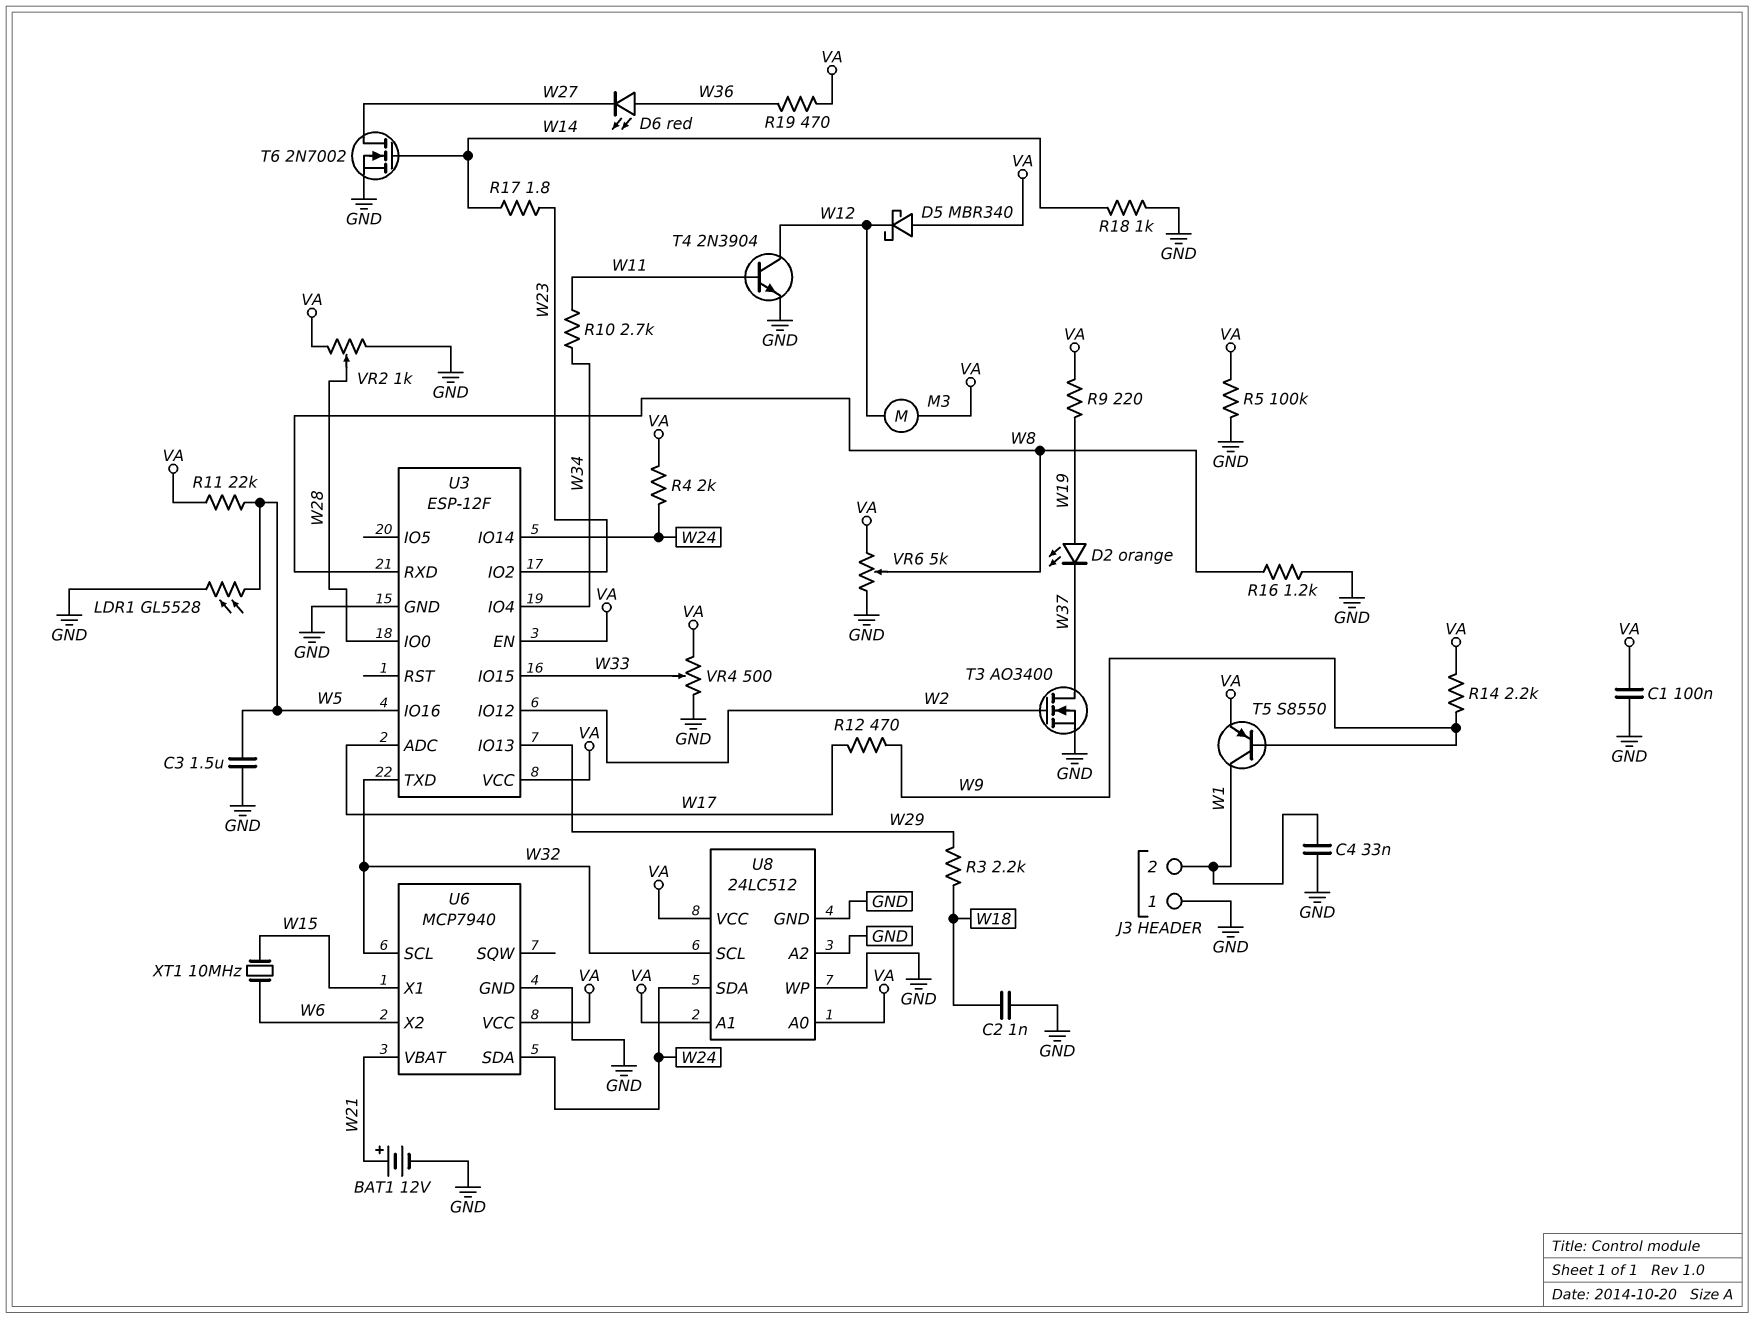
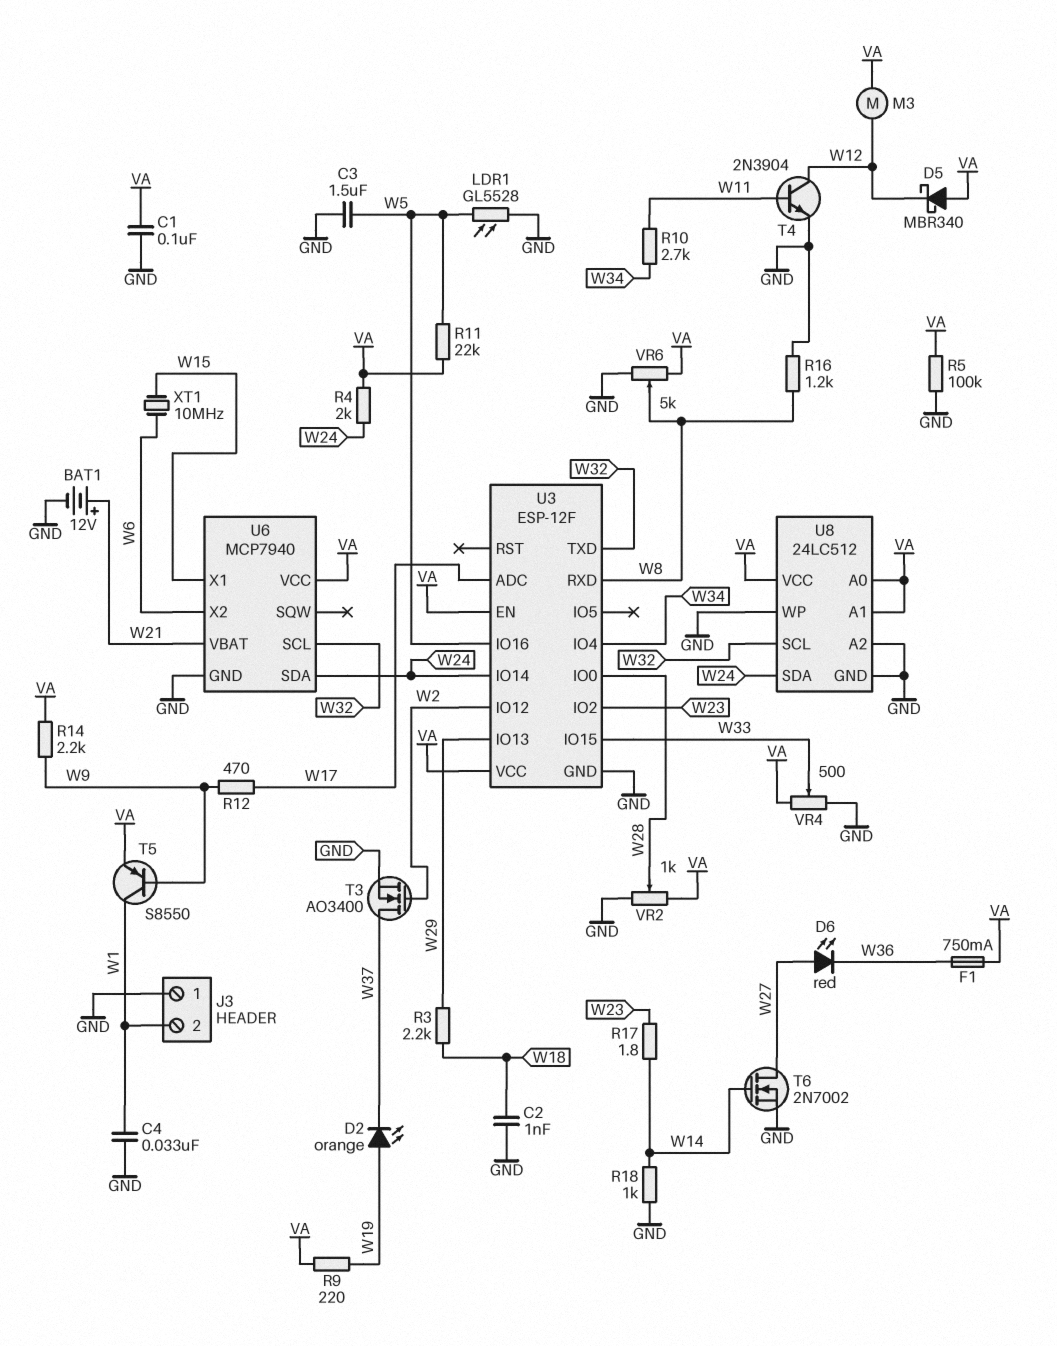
D6: LED red (A W36, K W27) -> LED red (A W27, K W36)
F1: none -> 750mA (VA, W36)
R19: 470 (VA, W36) -> none

